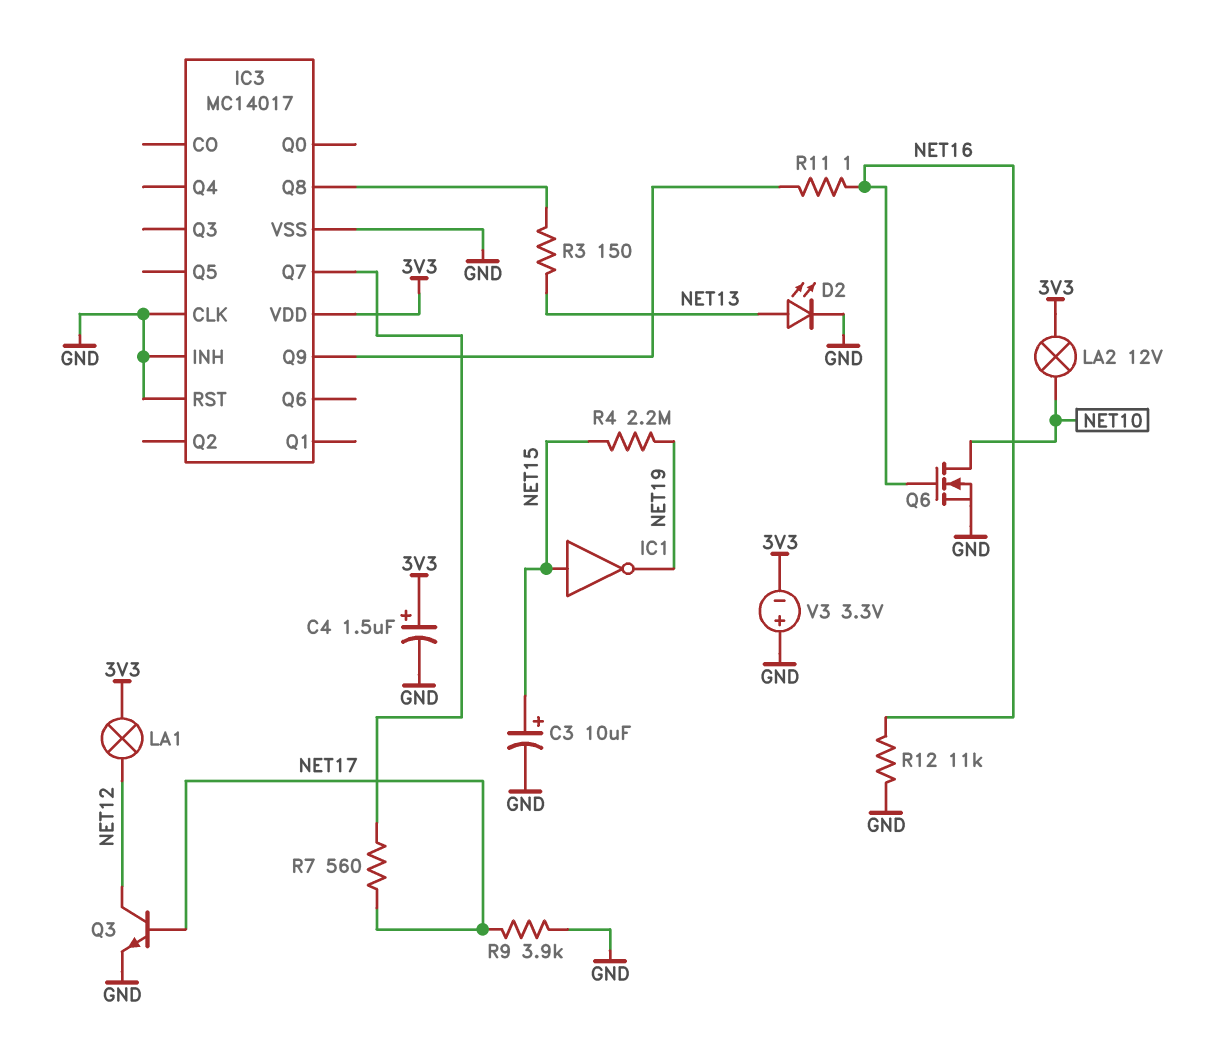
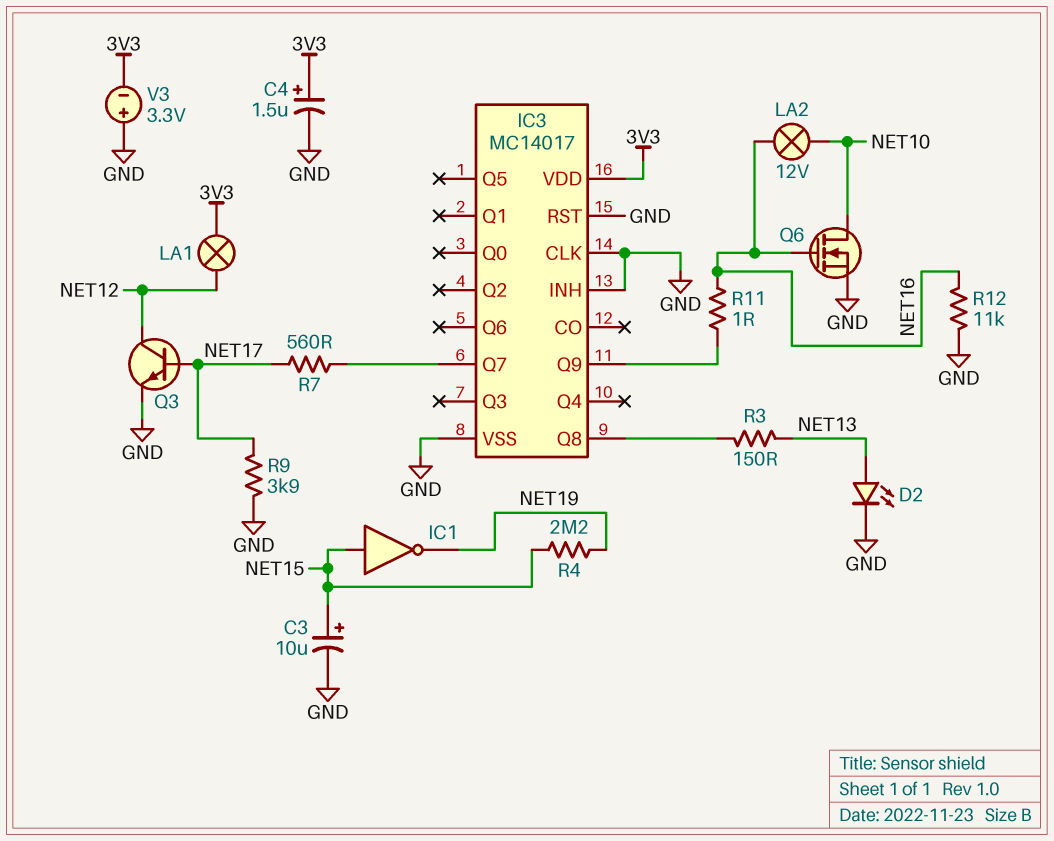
LA2: lamp 12V (3V3, NET10) -> lamp 12V (NET10, NET16)

